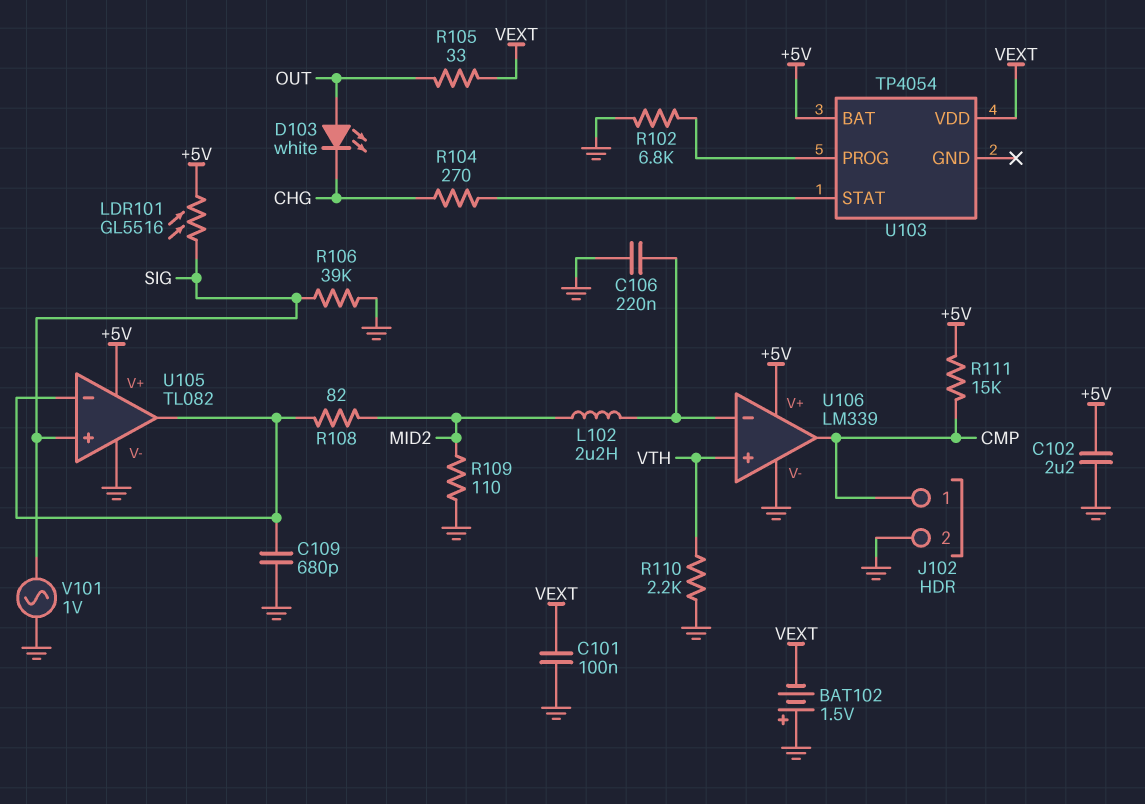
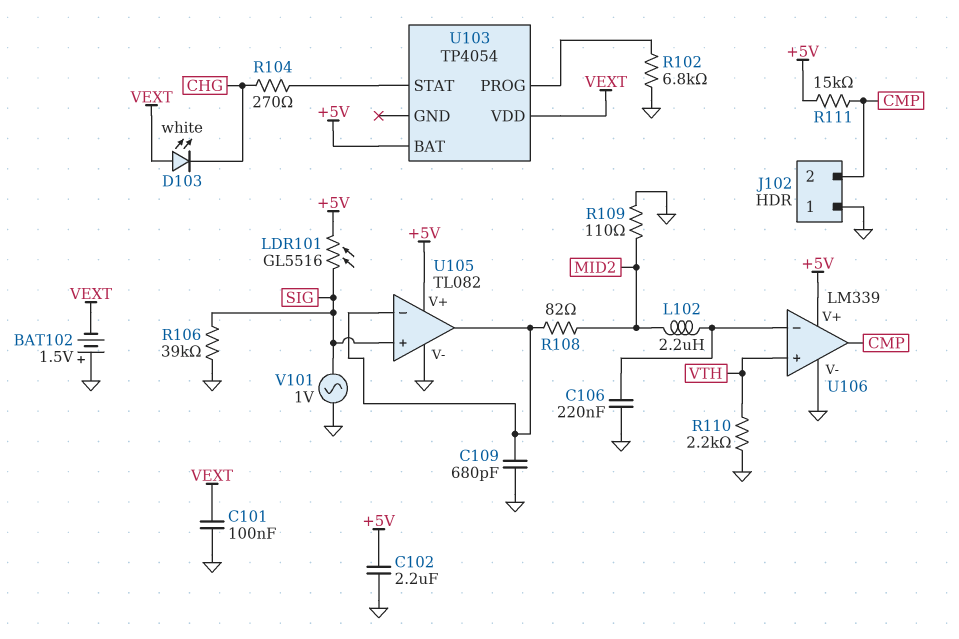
D103: LED white (A OUT, K CHG) -> LED white (A VEXT, K CHG)
J102 pin 1: CMP -> GND
J102 pin 2: GND -> CMP
R105: 33 (OUT, VEXT) -> none

